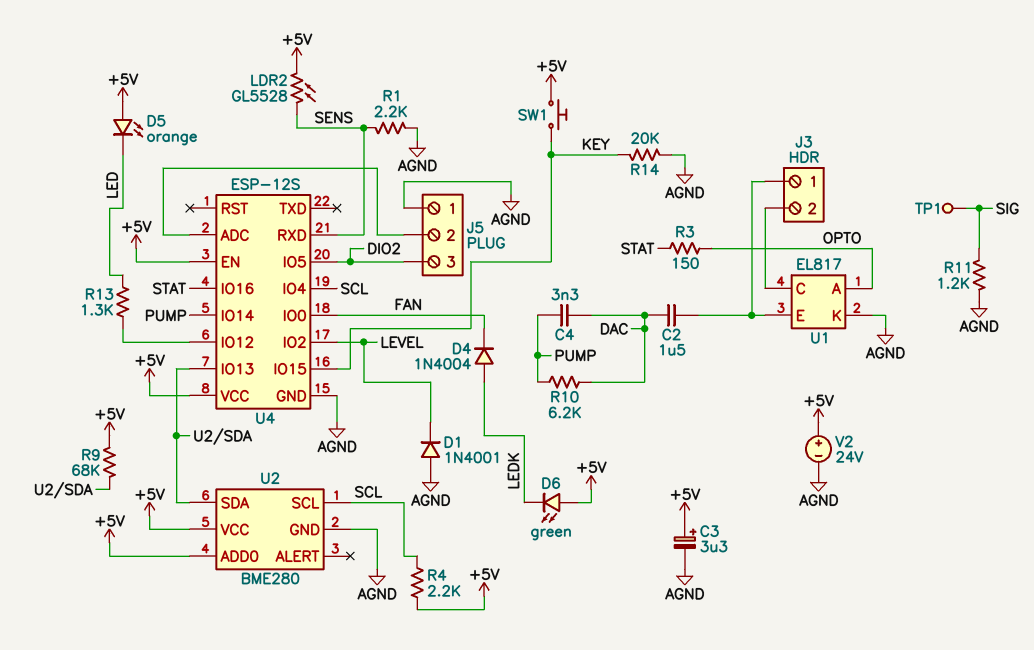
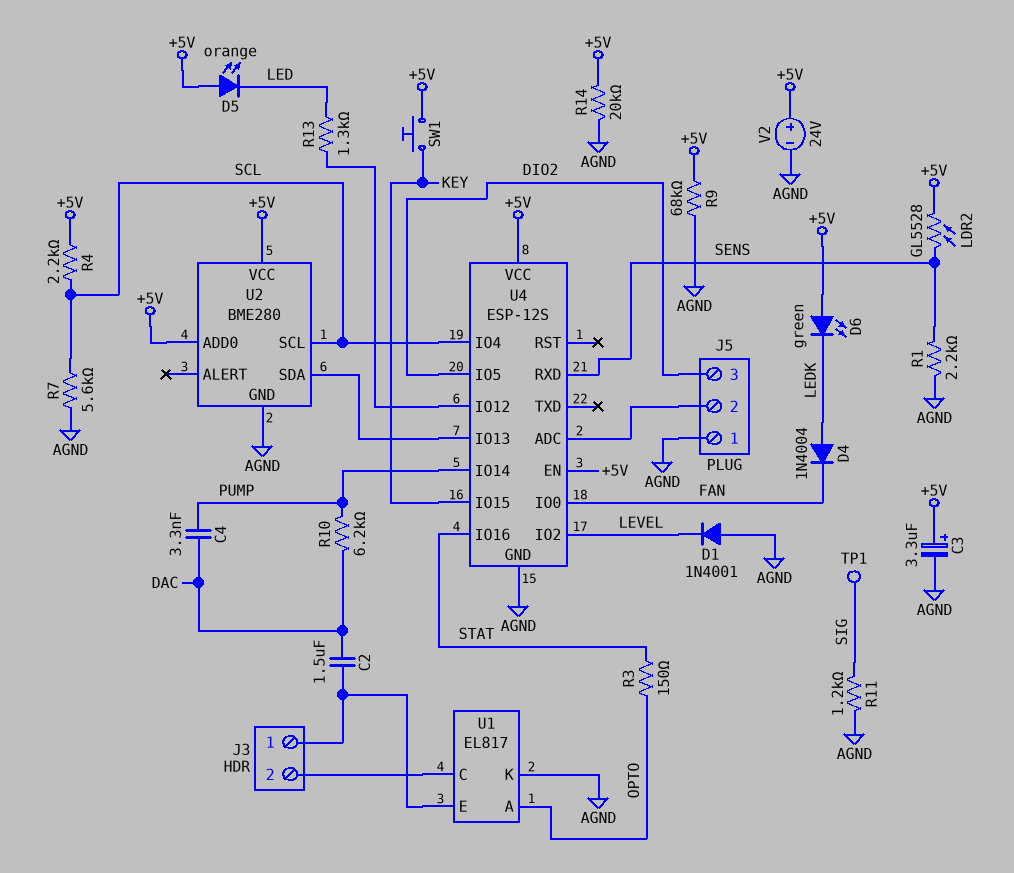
R7: none -> 5.6k (AGND, SCL)
R9: 68k (+5V, U2/SDA) -> 68k (+5V, AGND)
R14: 20k (AGND, KEY) -> 20k (+5V, AGND)

